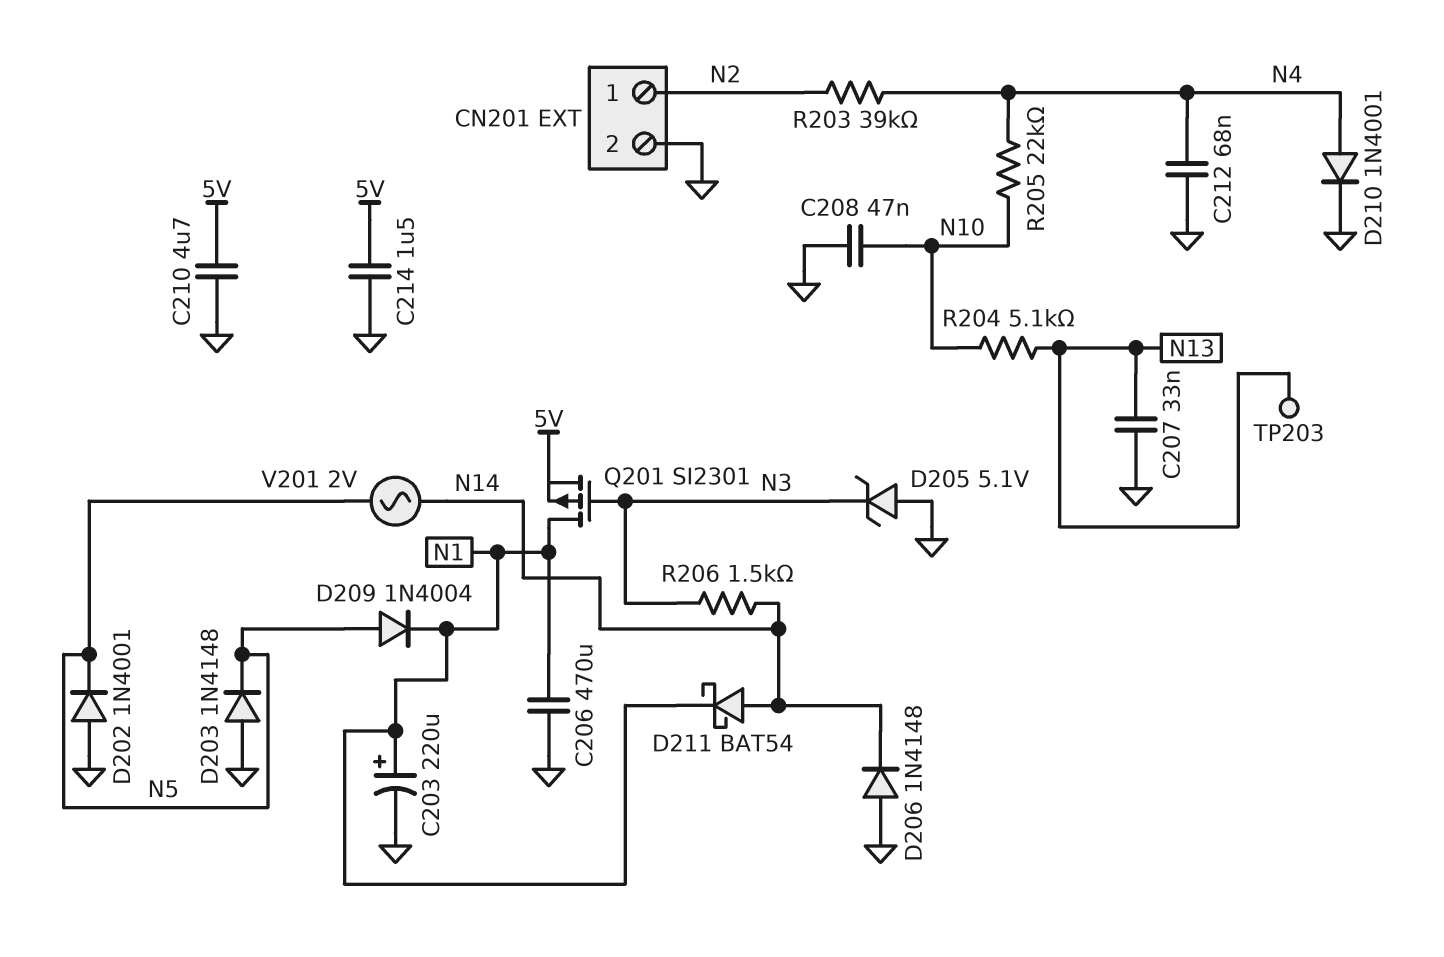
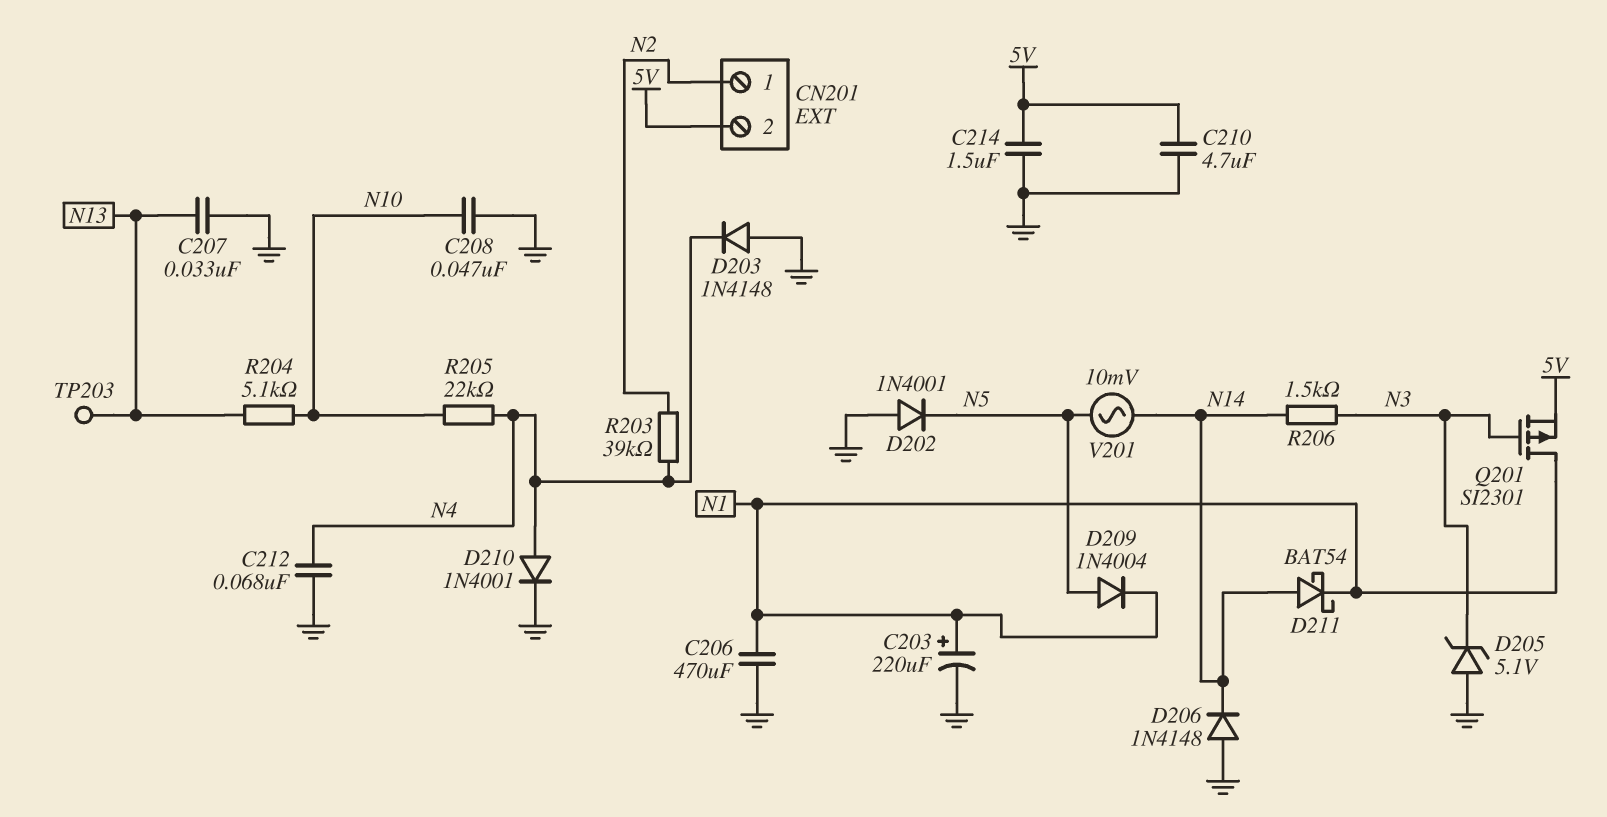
CN201 pin 2: GND -> 5V
D203: diode 1N4148 (A GND, K N5) -> diode 1N4148 (A GND, K N4)
V201: AC 2V (N5, N14) -> AC 10mV (N5, N14)

